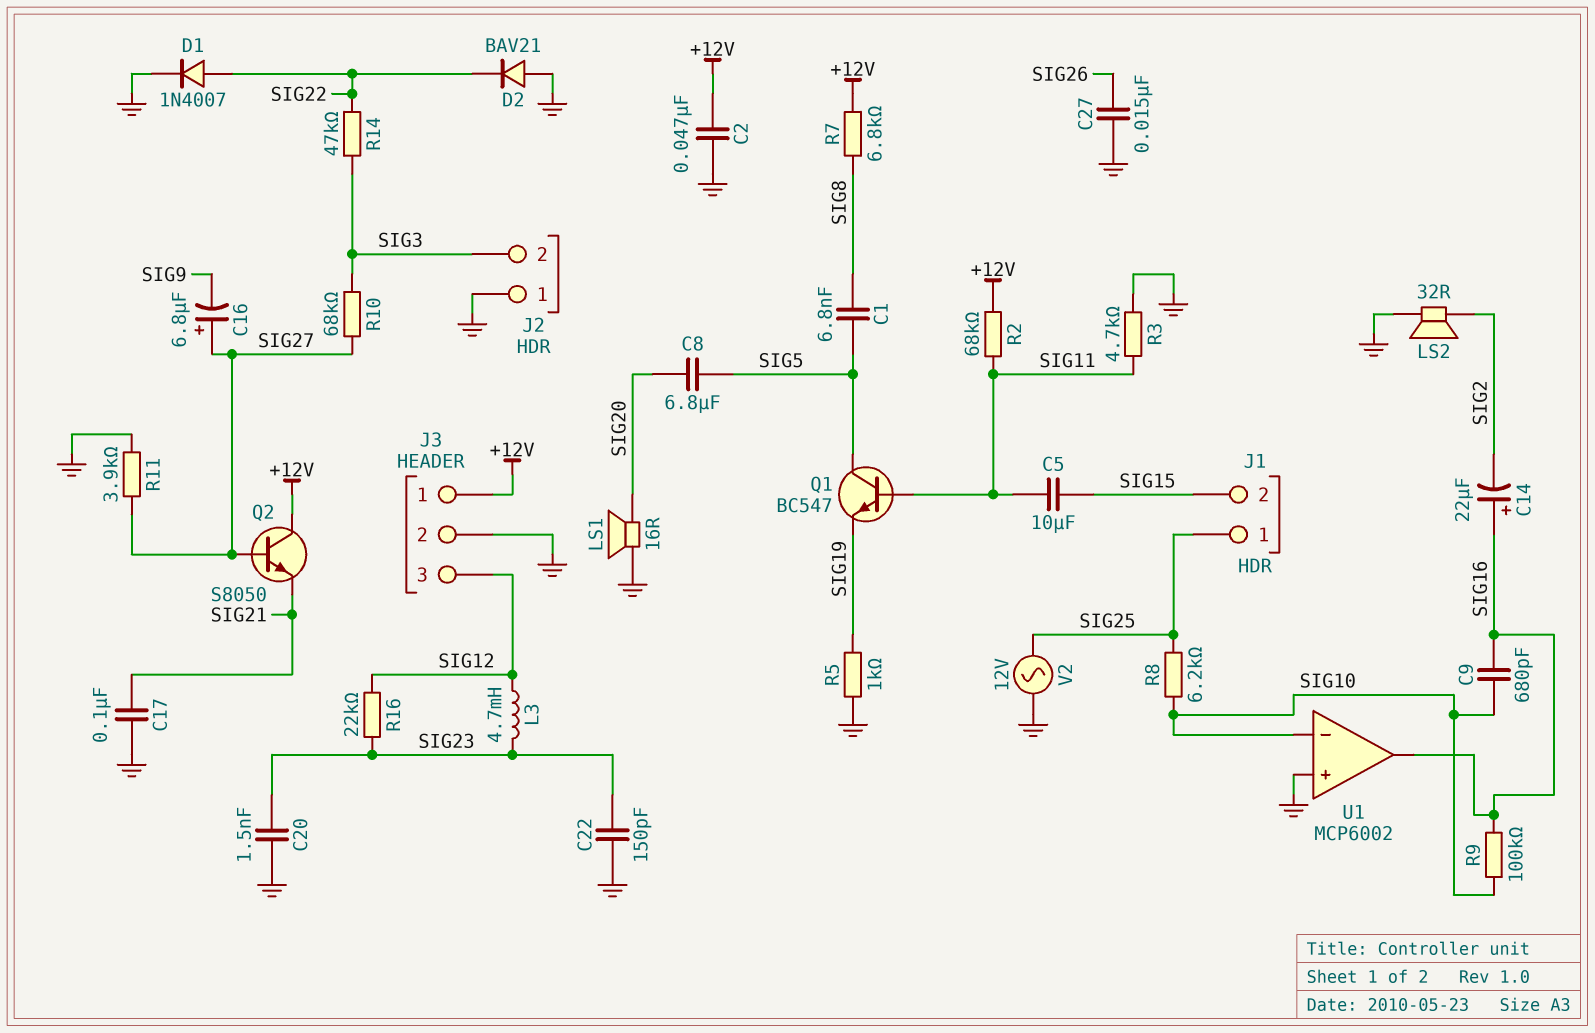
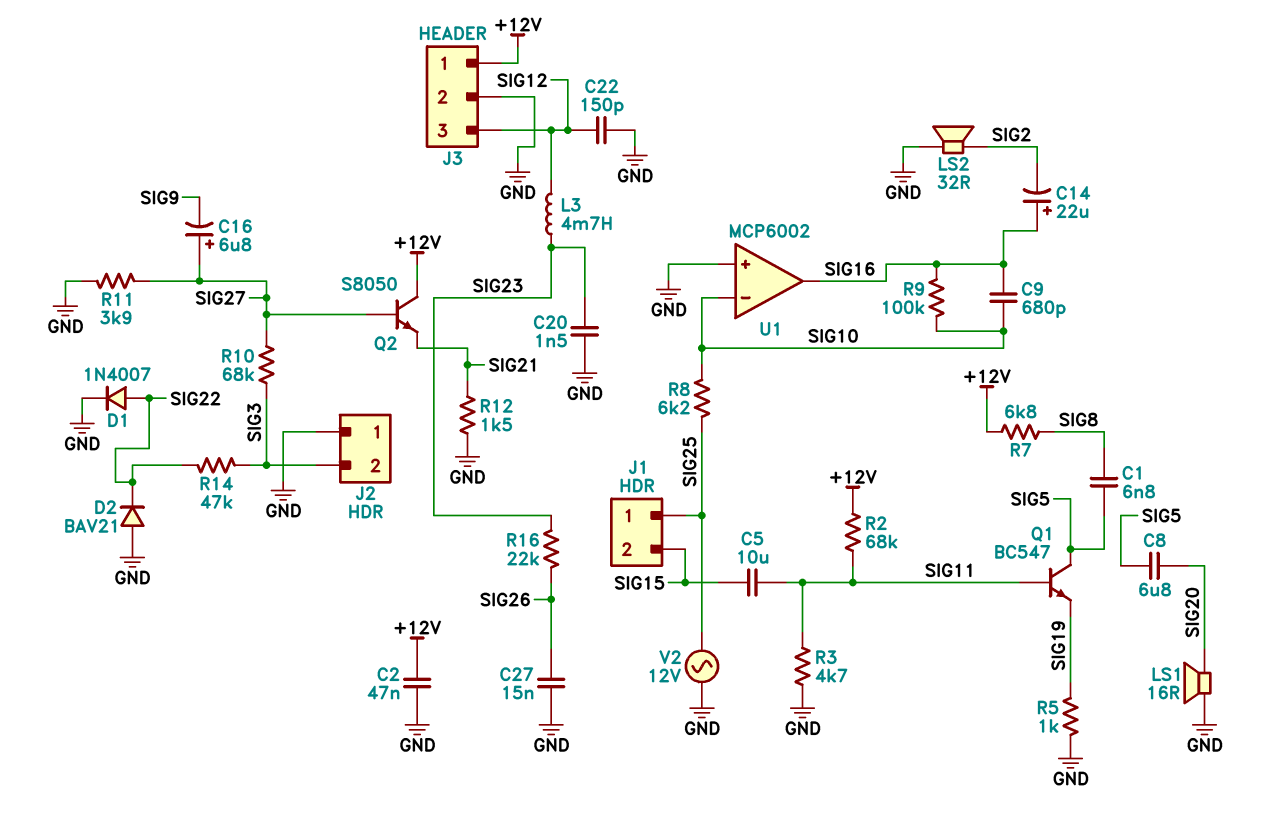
C17: 100nF (GND, SIG21) -> none
C22: 150pF (GND, SIG23) -> 150pF (GND, SIG12)
R12: none -> 1.5k (GND, SIG21)
R16: 22k (SIG12, SIG23) -> 22k (SIG23, SIG26)

